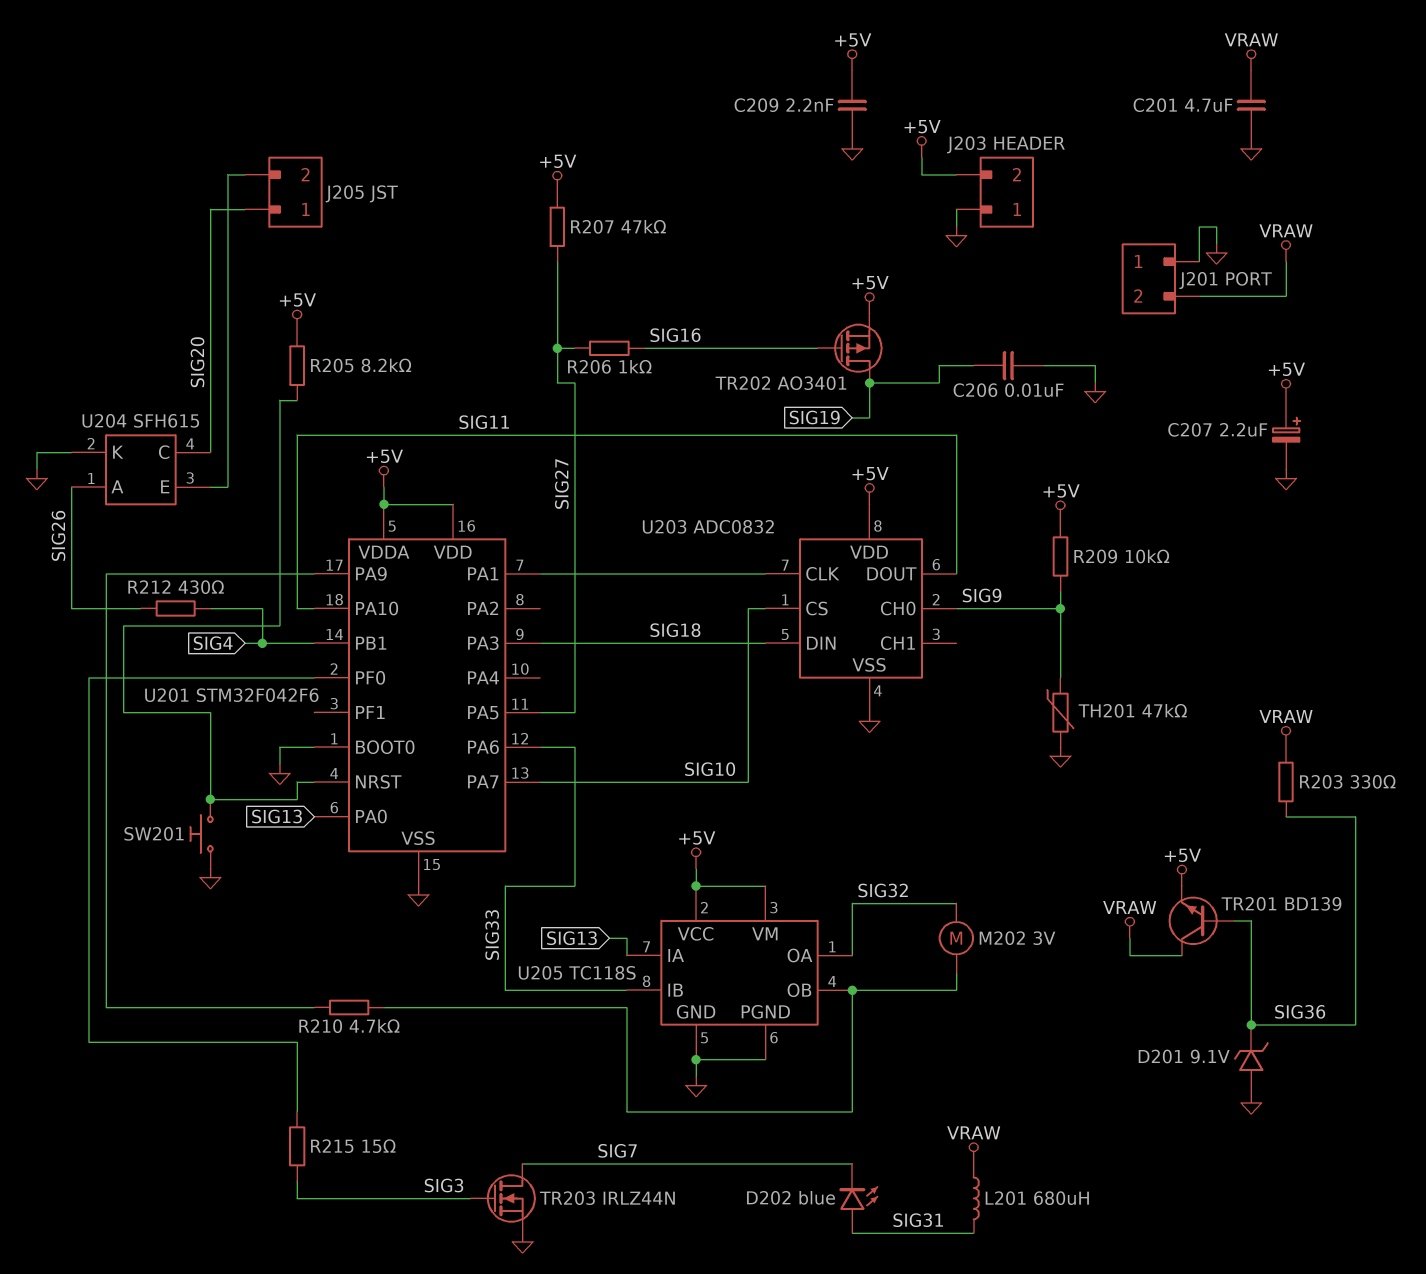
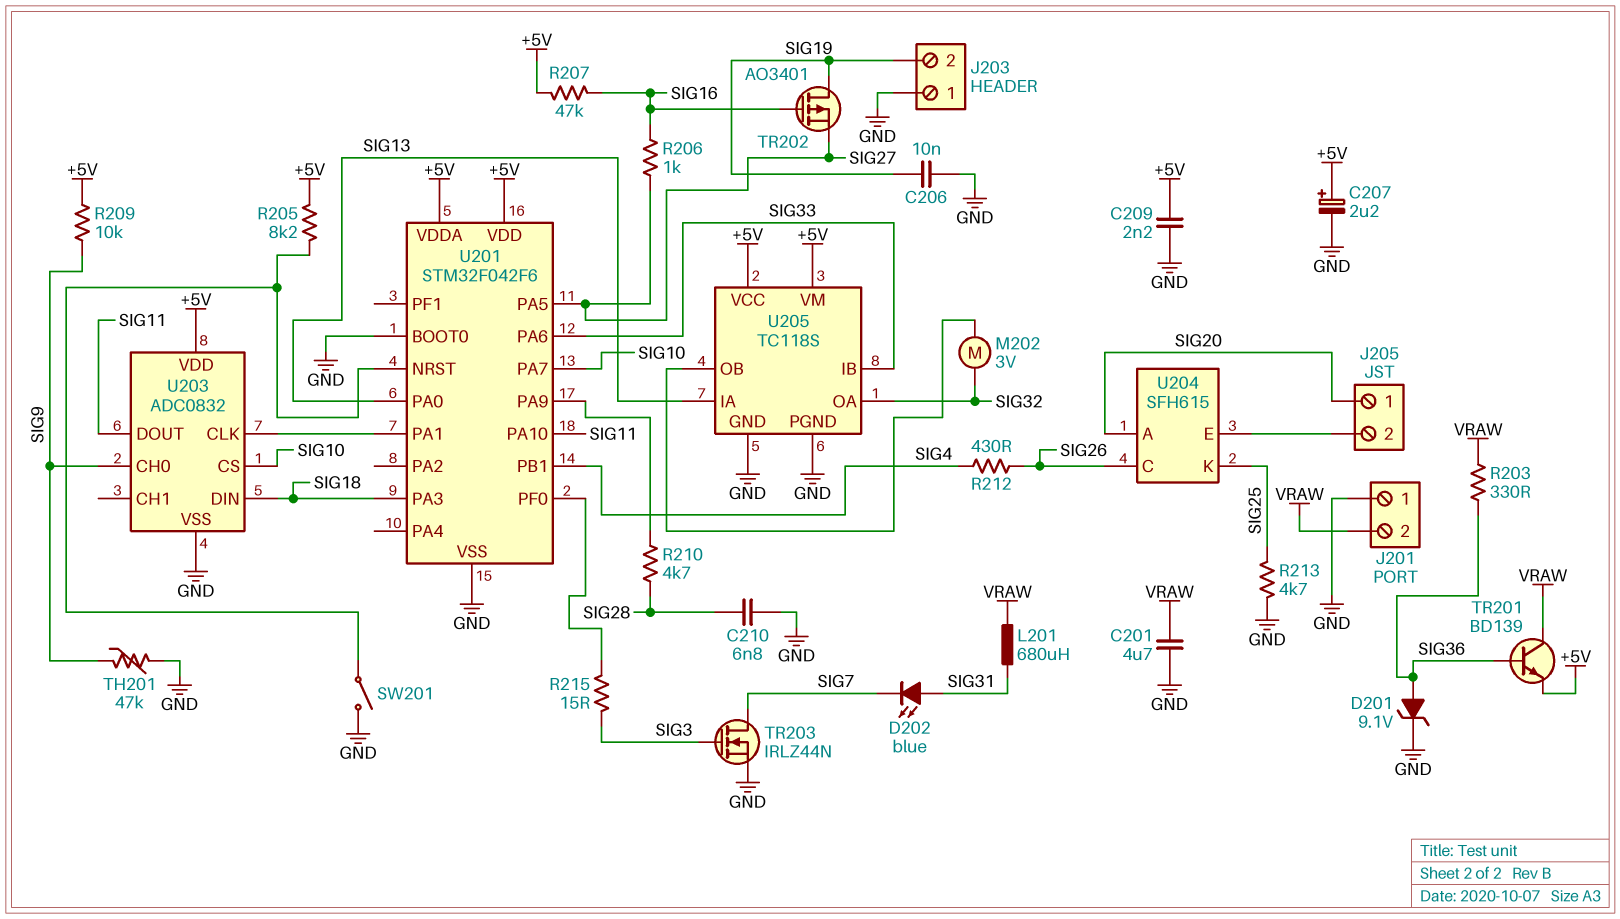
C210: none -> 6.8nF (GND, SIG28)
D201: zener 9.1V (A GND, K SIG36) -> zener 9.1V (A SIG36, K GND)
J203 pin 2: +5V -> SIG19
R207: 47k (+5V, SIG27) -> 47k (+5V, SIG16)
R210: 4.7k (U201/PA9, U205/OB) -> 4.7k (SIG28, U201/PA9)
R213: none -> 4.7k (GND, SIG25)
SW201: button (GND, U201/NRST) -> switch (GND, U201/NRST)
TR202: PMOS AO3401 (G SIG16, D SIG19, S +5V) -> PMOS AO3401 (G SIG16, D SIG19, S SIG27)
U204 pin A: SIG26 -> SIG20
U204 pin C: SIG20 -> SIG26
U204 pin K: GND -> SIG25

